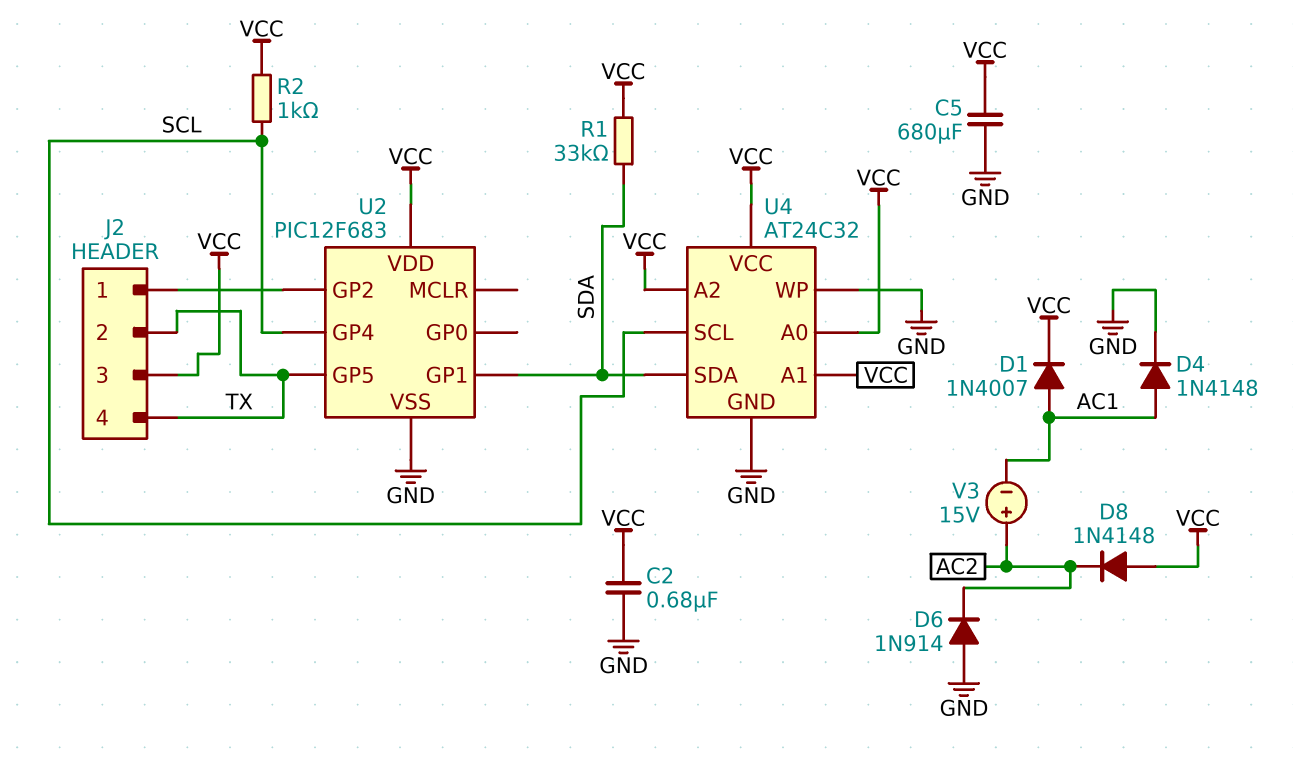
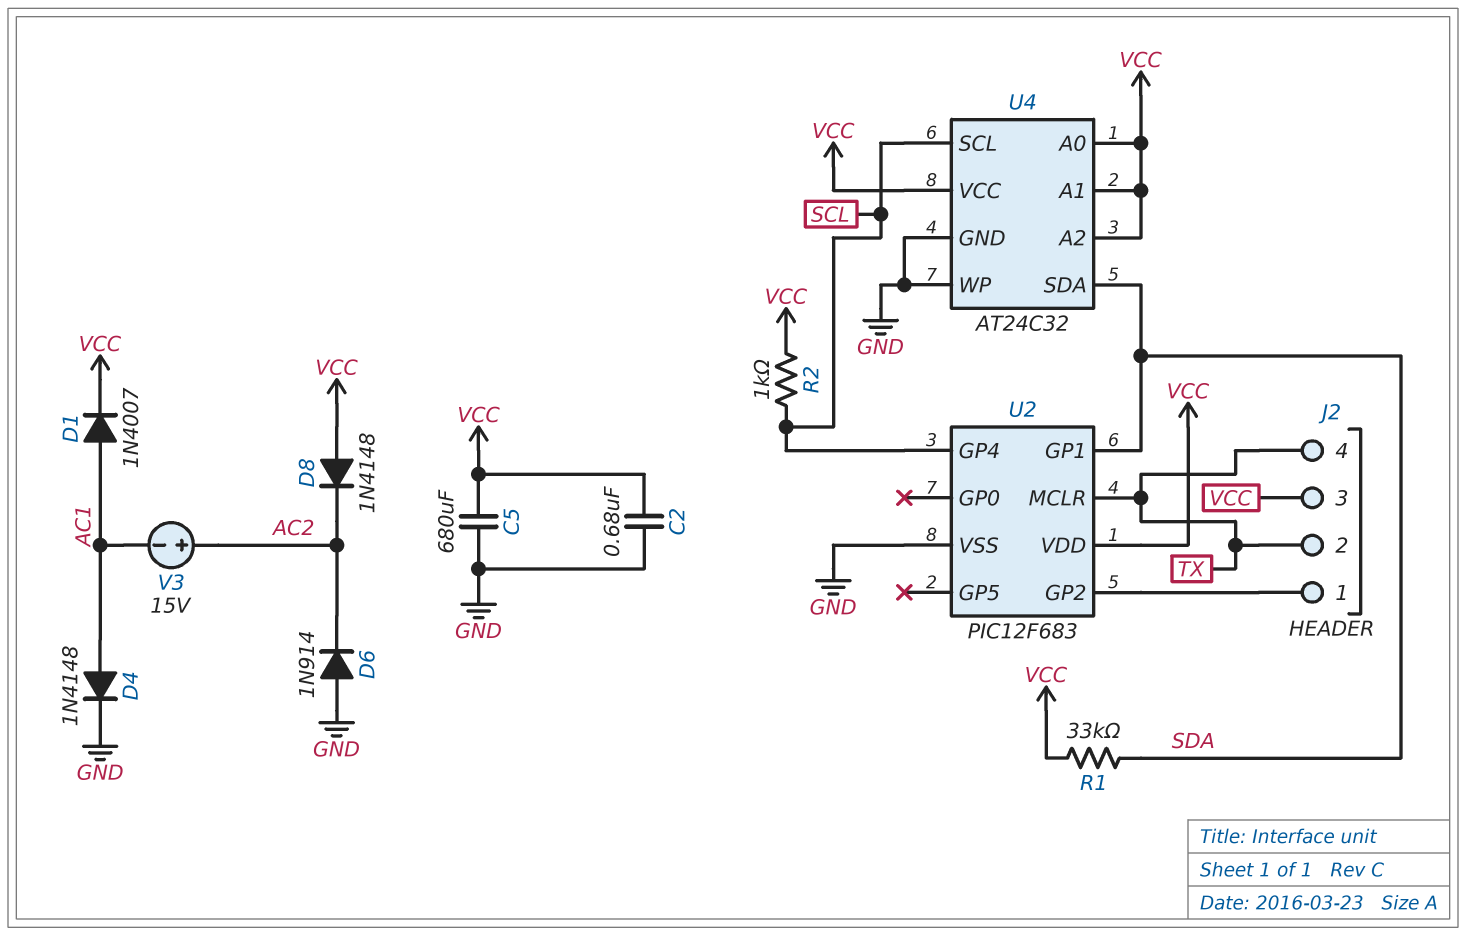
U2 pin GP5: TX -> none
U2 pin MCLR: none -> TX

